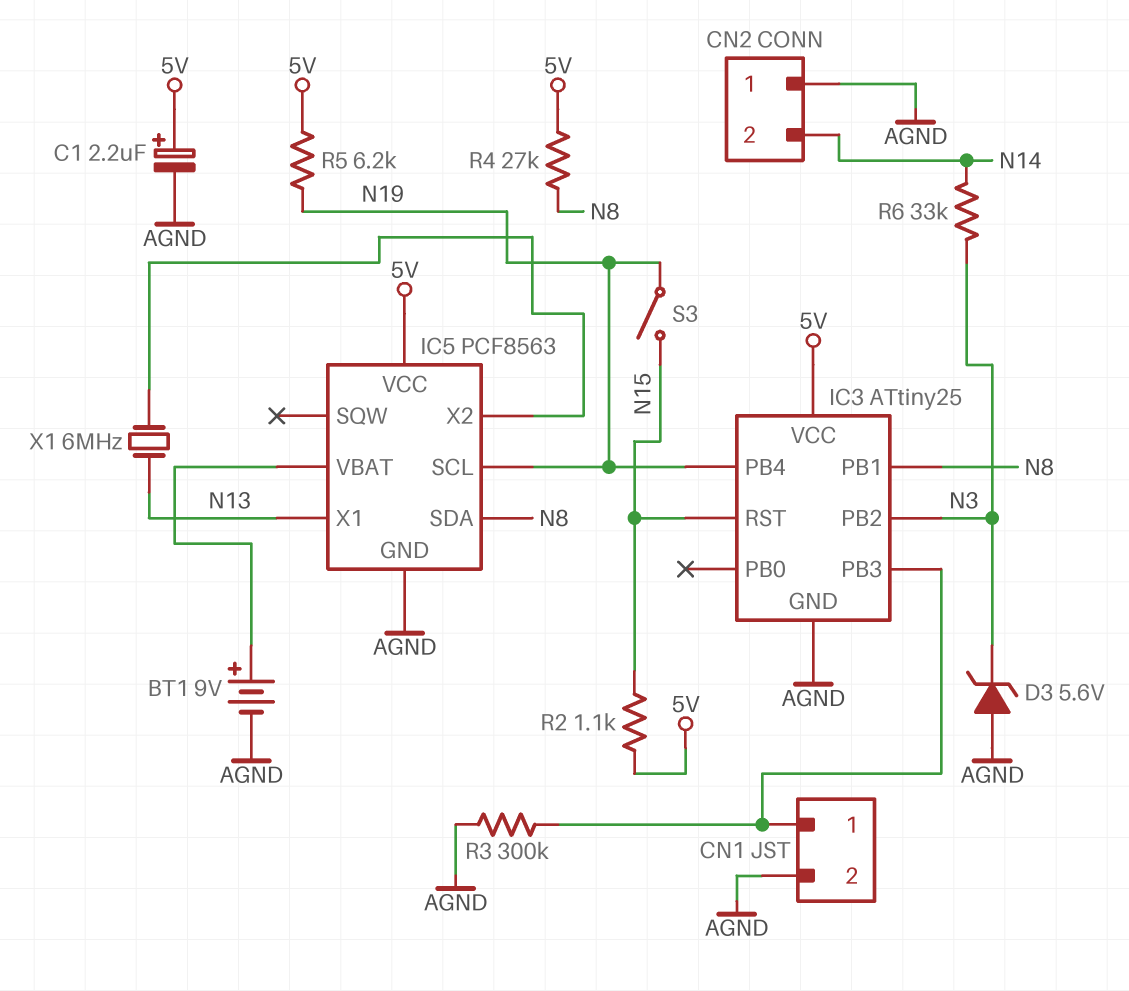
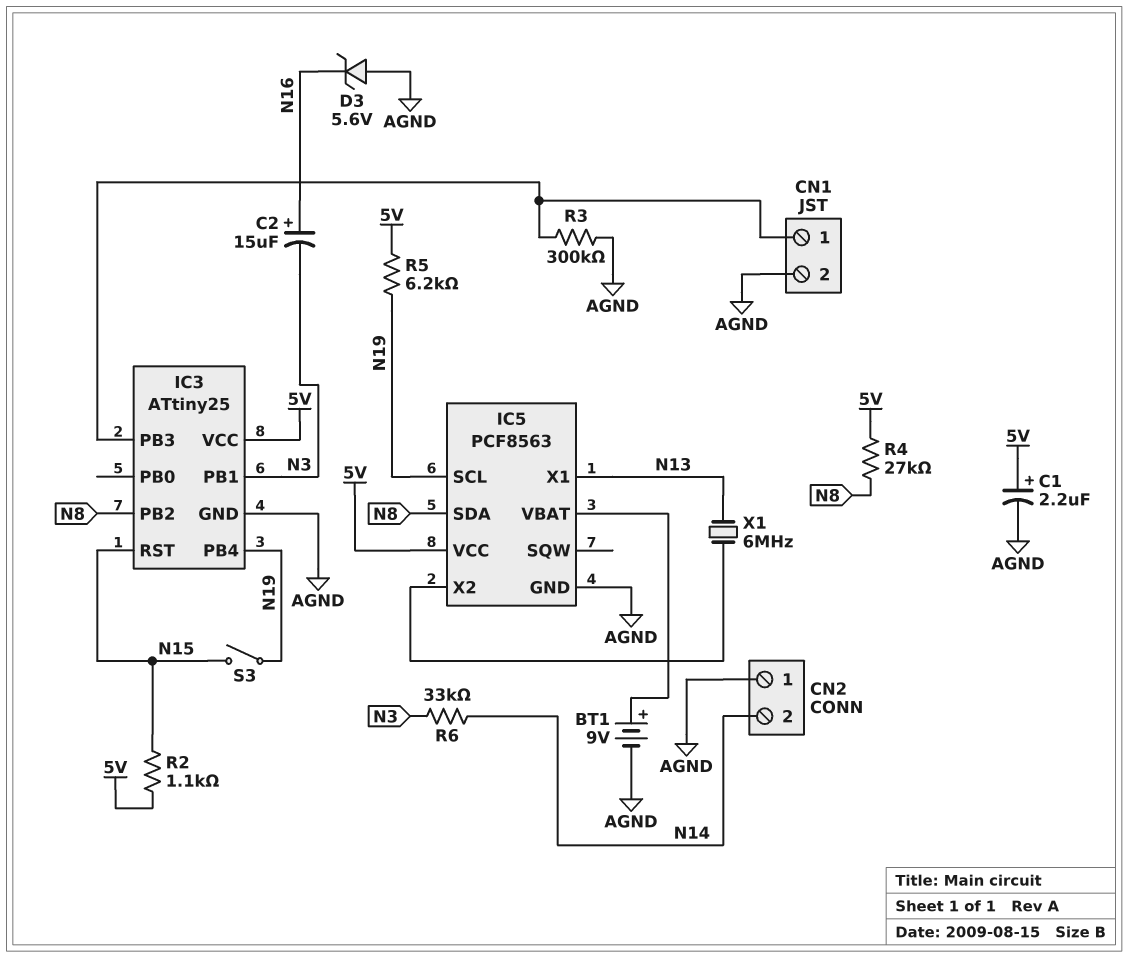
C2: none -> 15uF (plus N16, minus N3)
D3: zener 5.6V (A AGND, K N3) -> zener 5.6V (A AGND, K N16)
IC3 pin PB1: N8 -> N3
IC3 pin PB2: N3 -> N8

